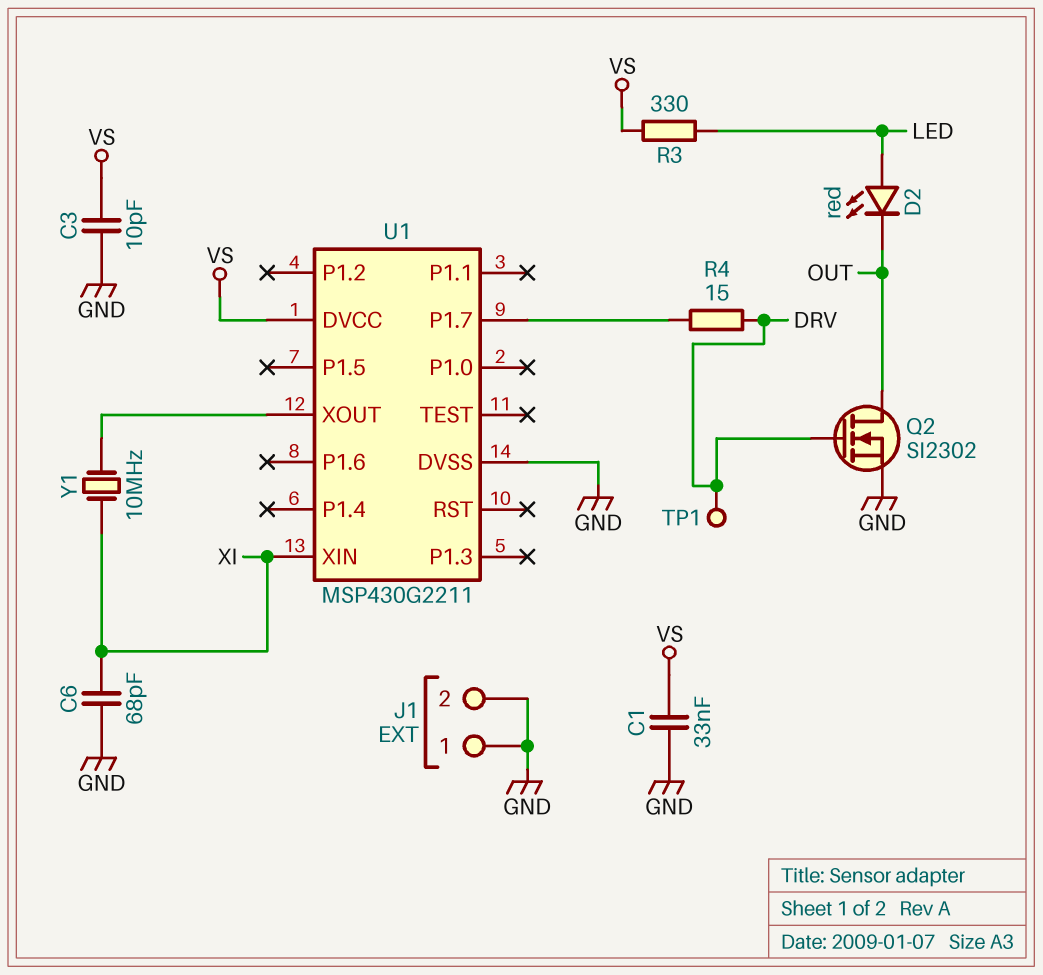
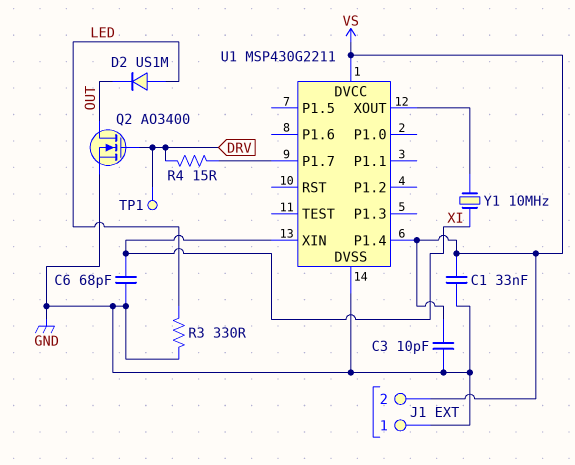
D2: LED red (A LED, K OUT) -> diode US1M (A LED, K OUT)
J1 pin 2: GND -> VS
Q2: NMOS SI2302 (G DRV, D OUT, S GND) -> NMOS AO3400 (G DRV, D OUT, S GND)
R3: 330 (LED, VS) -> 330 (GND, LED)
U1 pin P1.4: none -> VS

